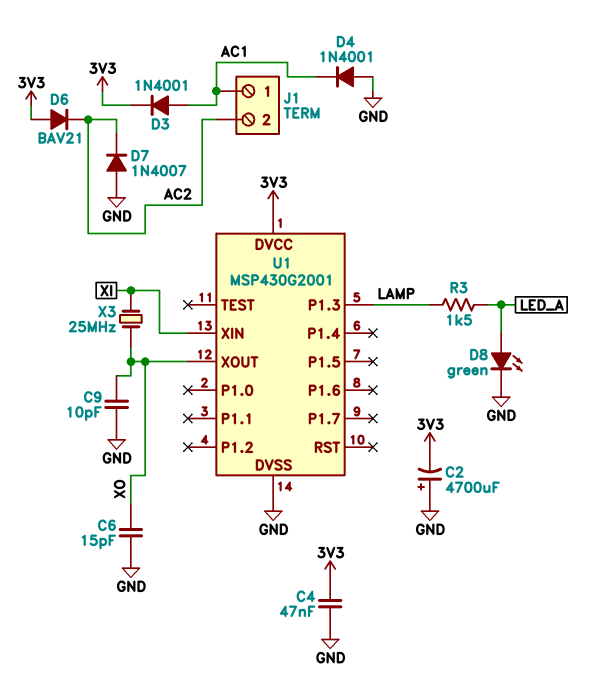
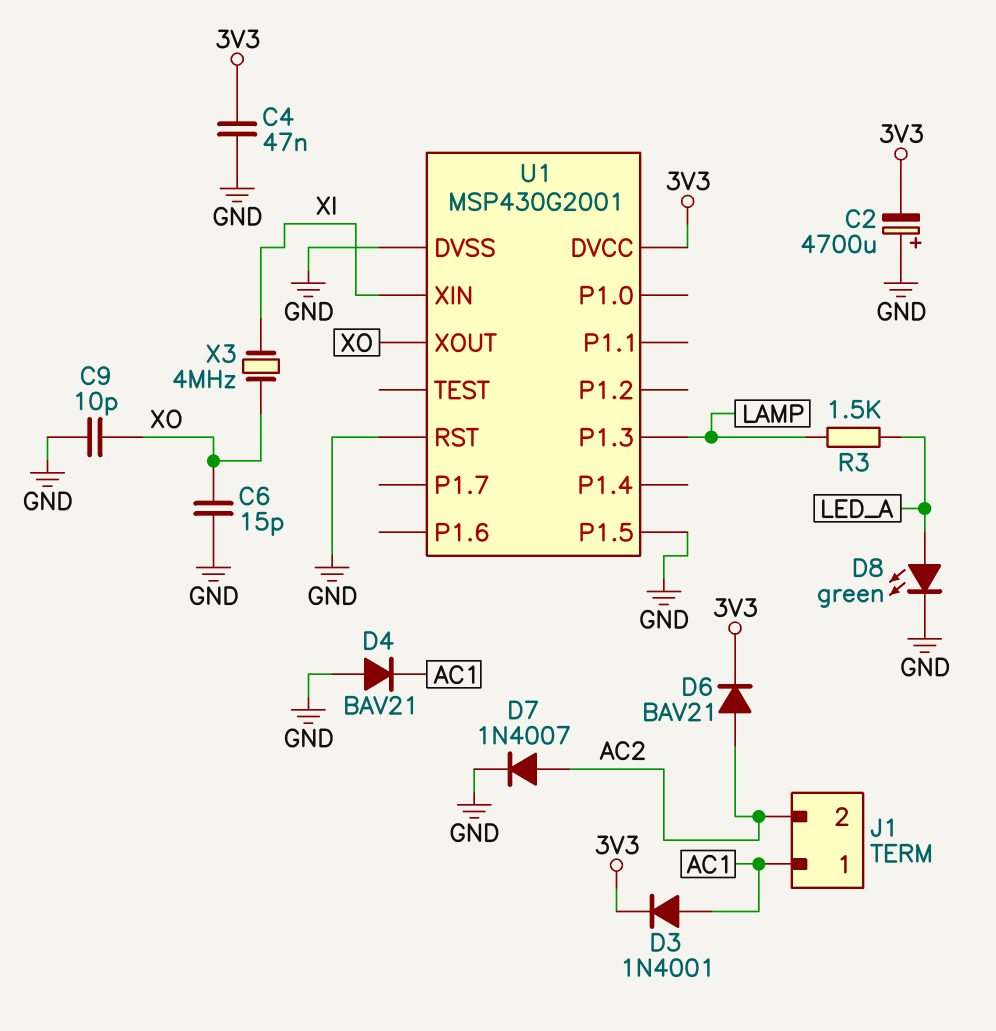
D4: diode 1N4001 (A GND, K AC1) -> diode BAV21 (A GND, K AC1)
D6: diode BAV21 (A 3V3, K AC2) -> diode BAV21 (A AC2, K 3V3)
D7: diode 1N4007 (A GND, K AC2) -> diode 1N4007 (A AC2, K GND)
U1 pin P1.5: none -> GND
U1 pin RST: none -> GND
X3: 25MHz (XI, XO) -> 4MHz (XI, XO)

